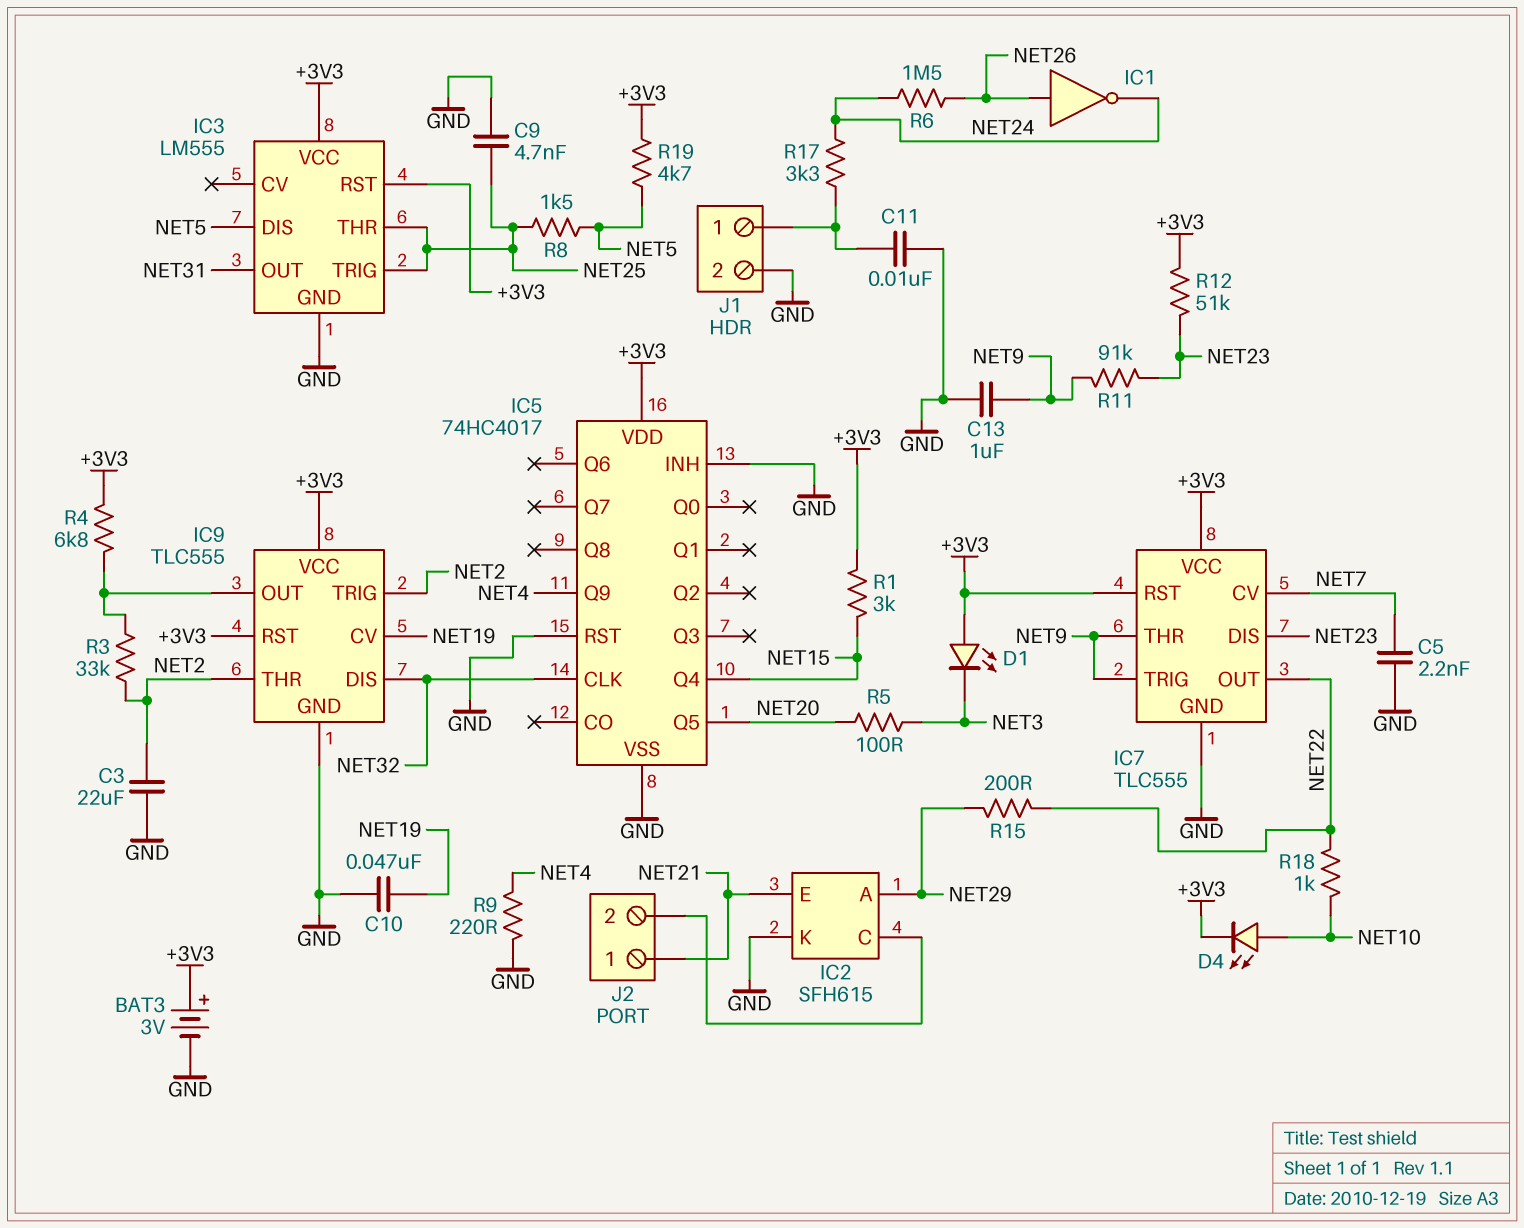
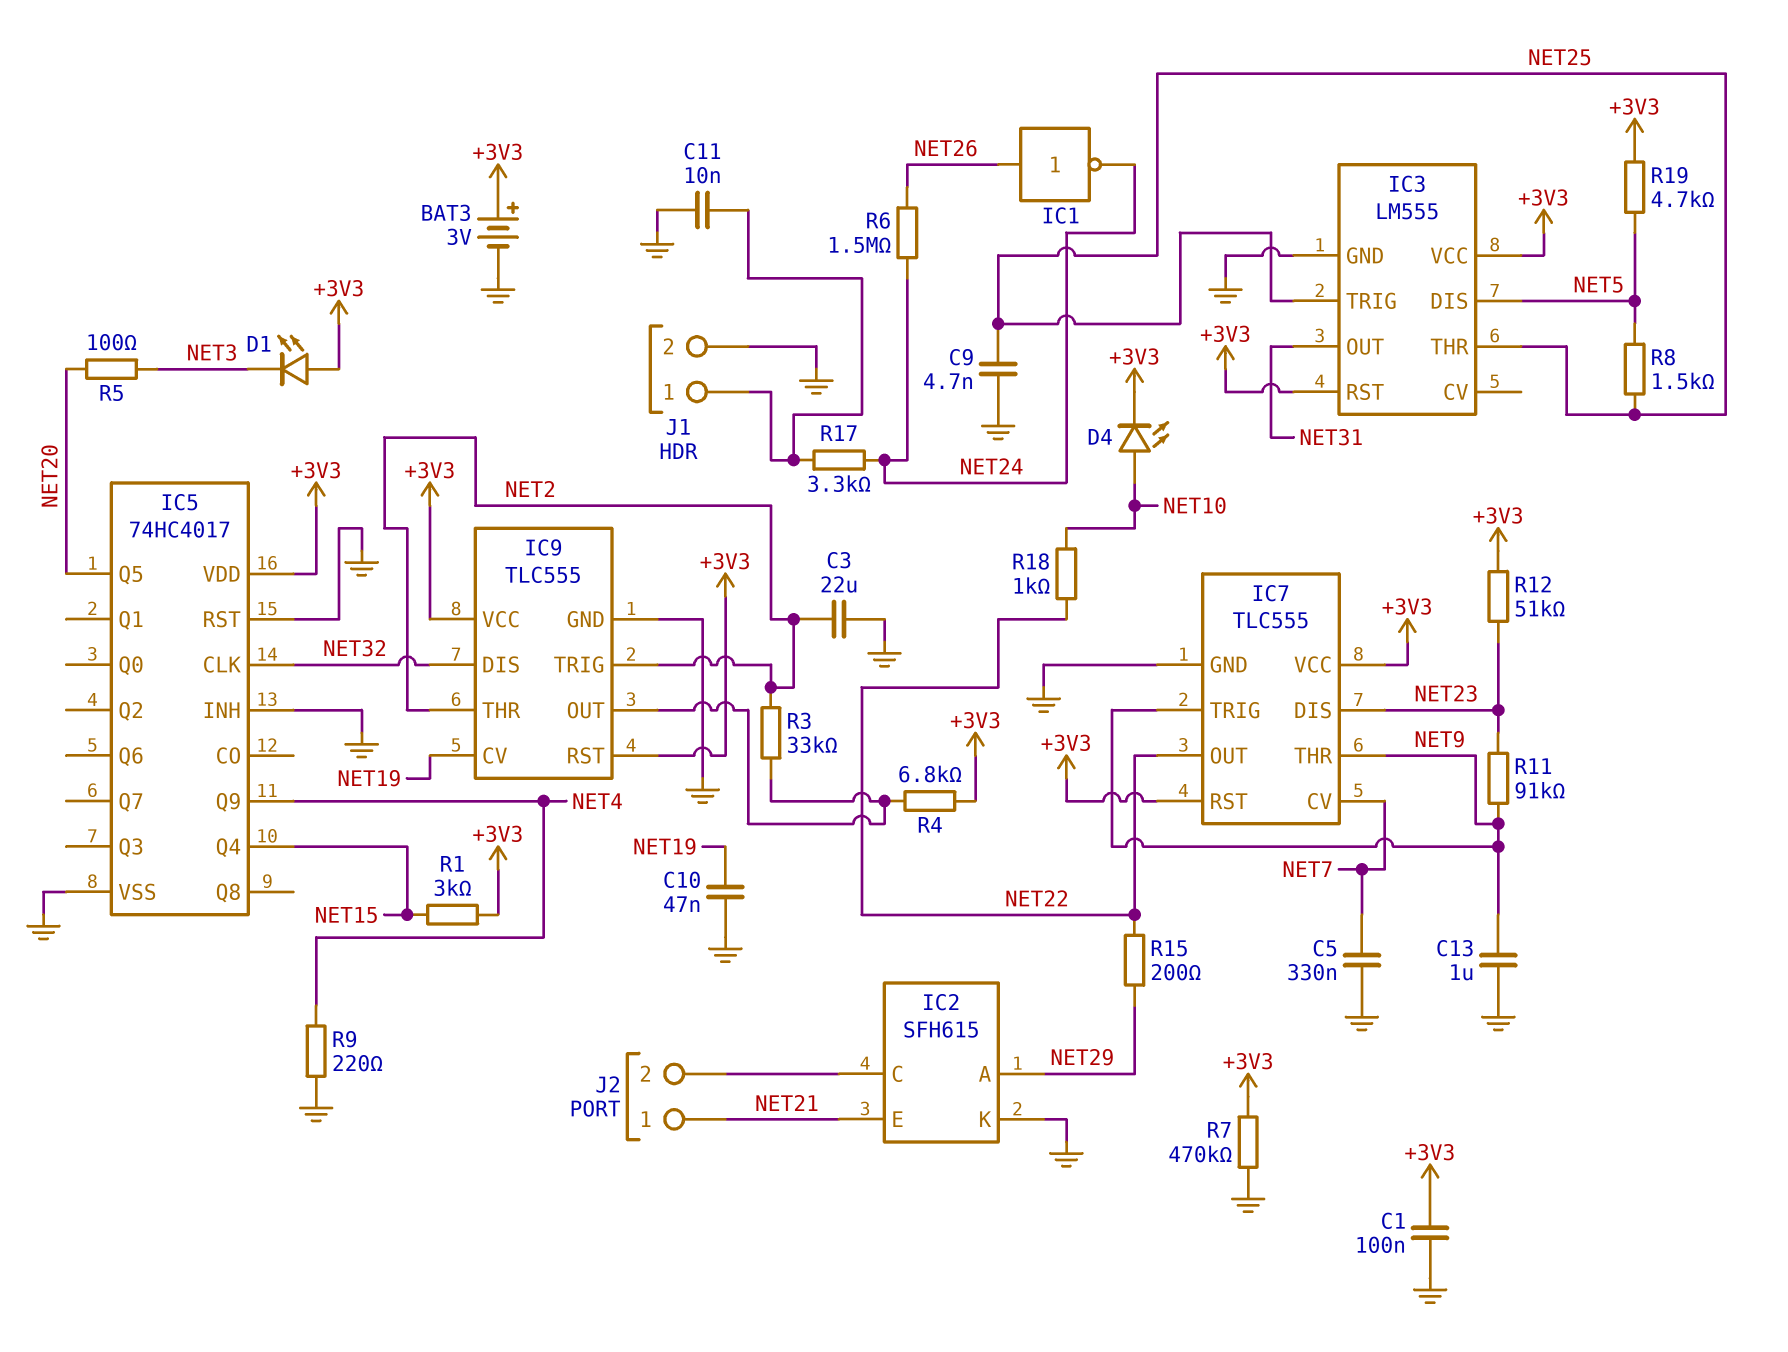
C1: none -> 100nF (+3V3, GND)
C5: 2.2nF (GND, NET7) -> 330nF (GND, NET7)
R7: none -> 470k (+3V3, GND)

